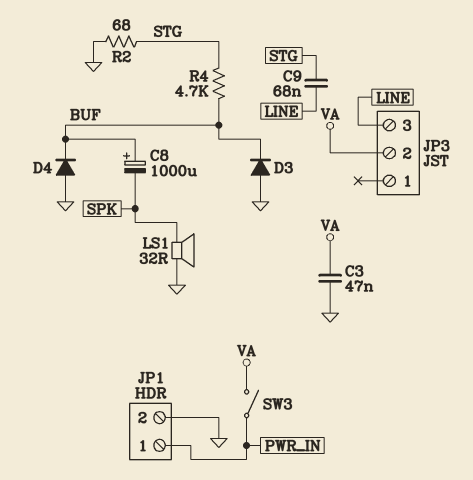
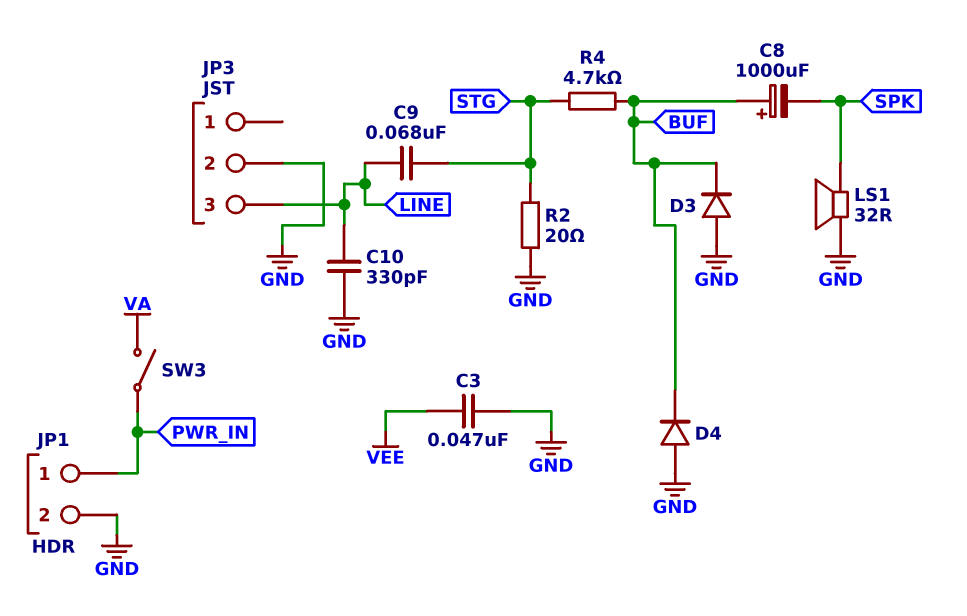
C3: 47nF (GND, VA) -> 47nF (GND, VEE)
C10: none -> 330pF (GND, LINE)
JP3 pin 2: VA -> GND
R2: 68 (GND, STG) -> 20 (GND, STG)

